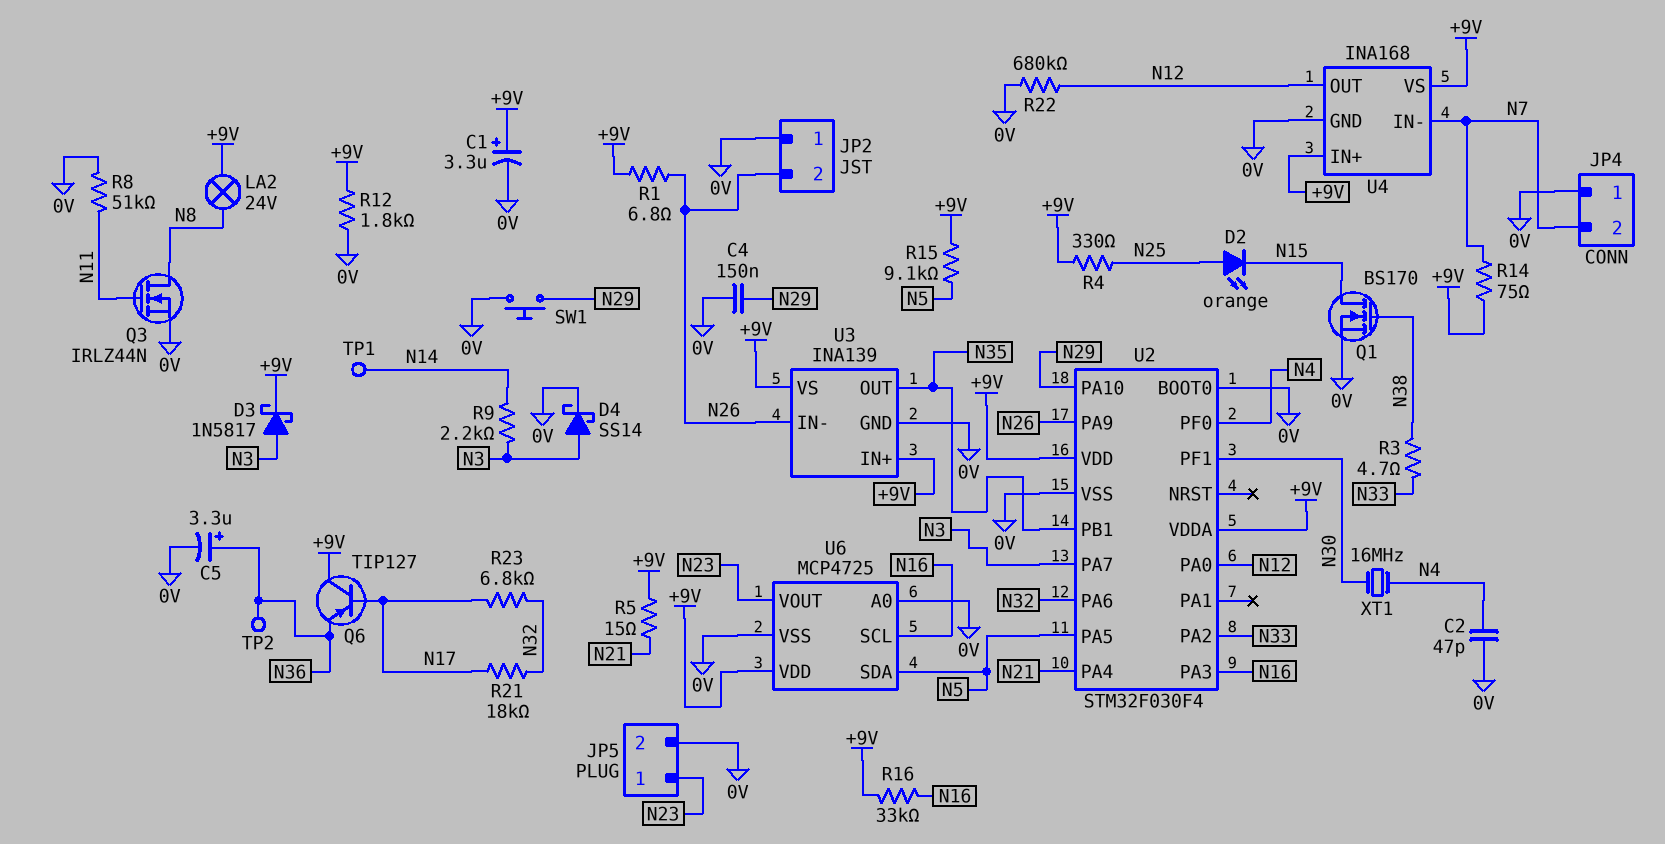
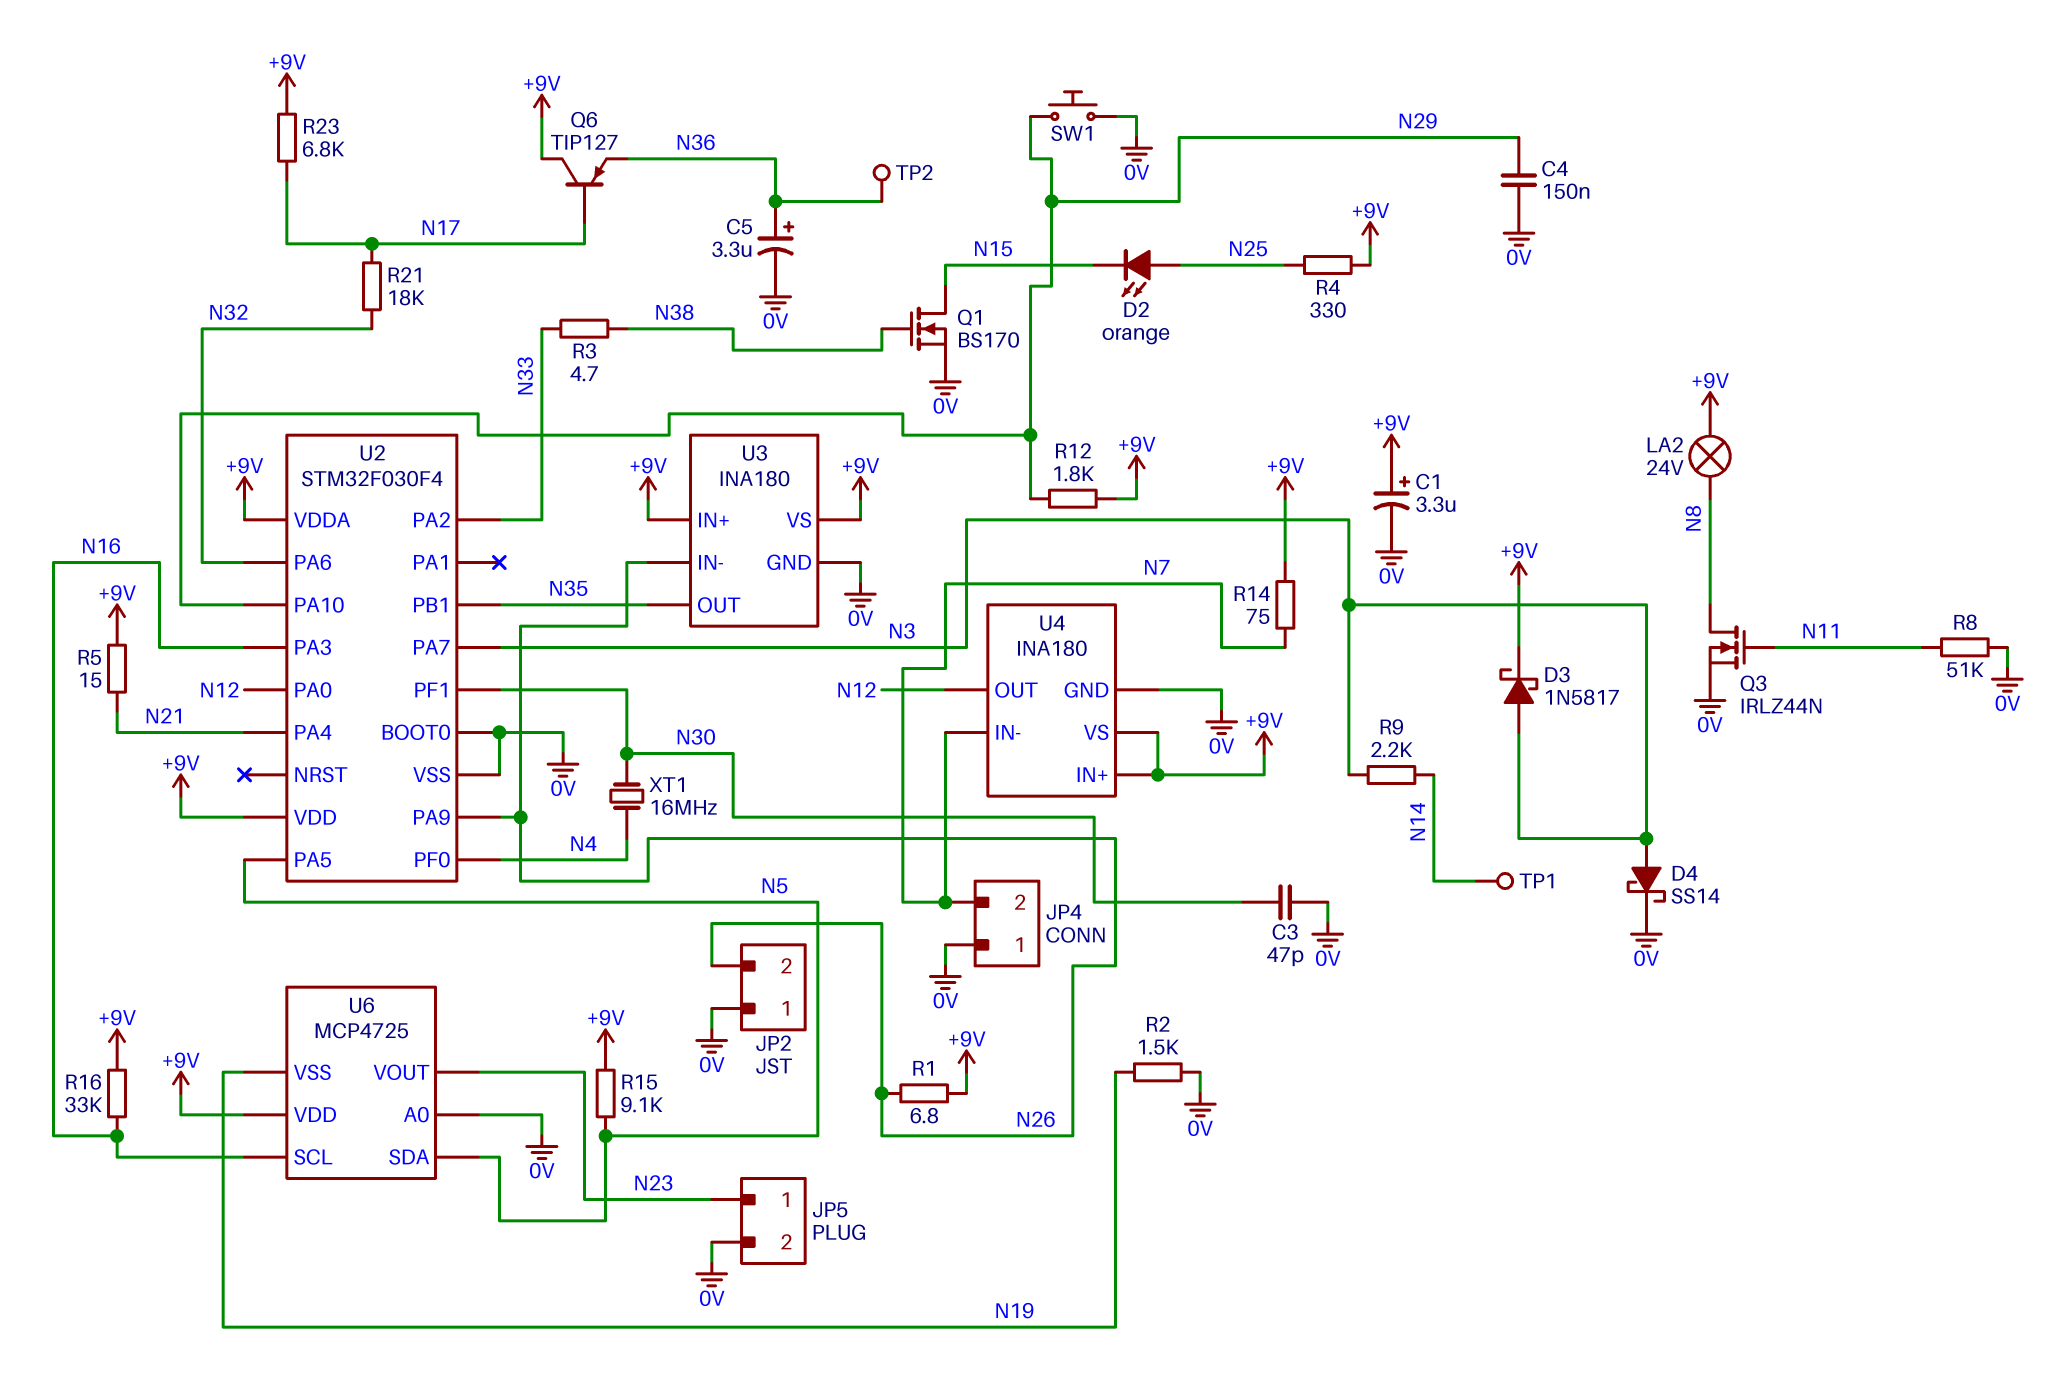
C2: 47pF (0V, N4) -> none
C3: none -> 47pF (0V, N30)
R2: none -> 1.5k (0V, N19)
R12: 1.8k (+9V, 0V) -> 1.8k (+9V, N29)
R22: 680k (0V, N12) -> none
R23: 6.8k (N17, N32) -> 6.8k (+9V, N17)
U3: INA139 -> INA180
U4: INA168 -> INA180
U6 pin VSS: 0V -> N19

